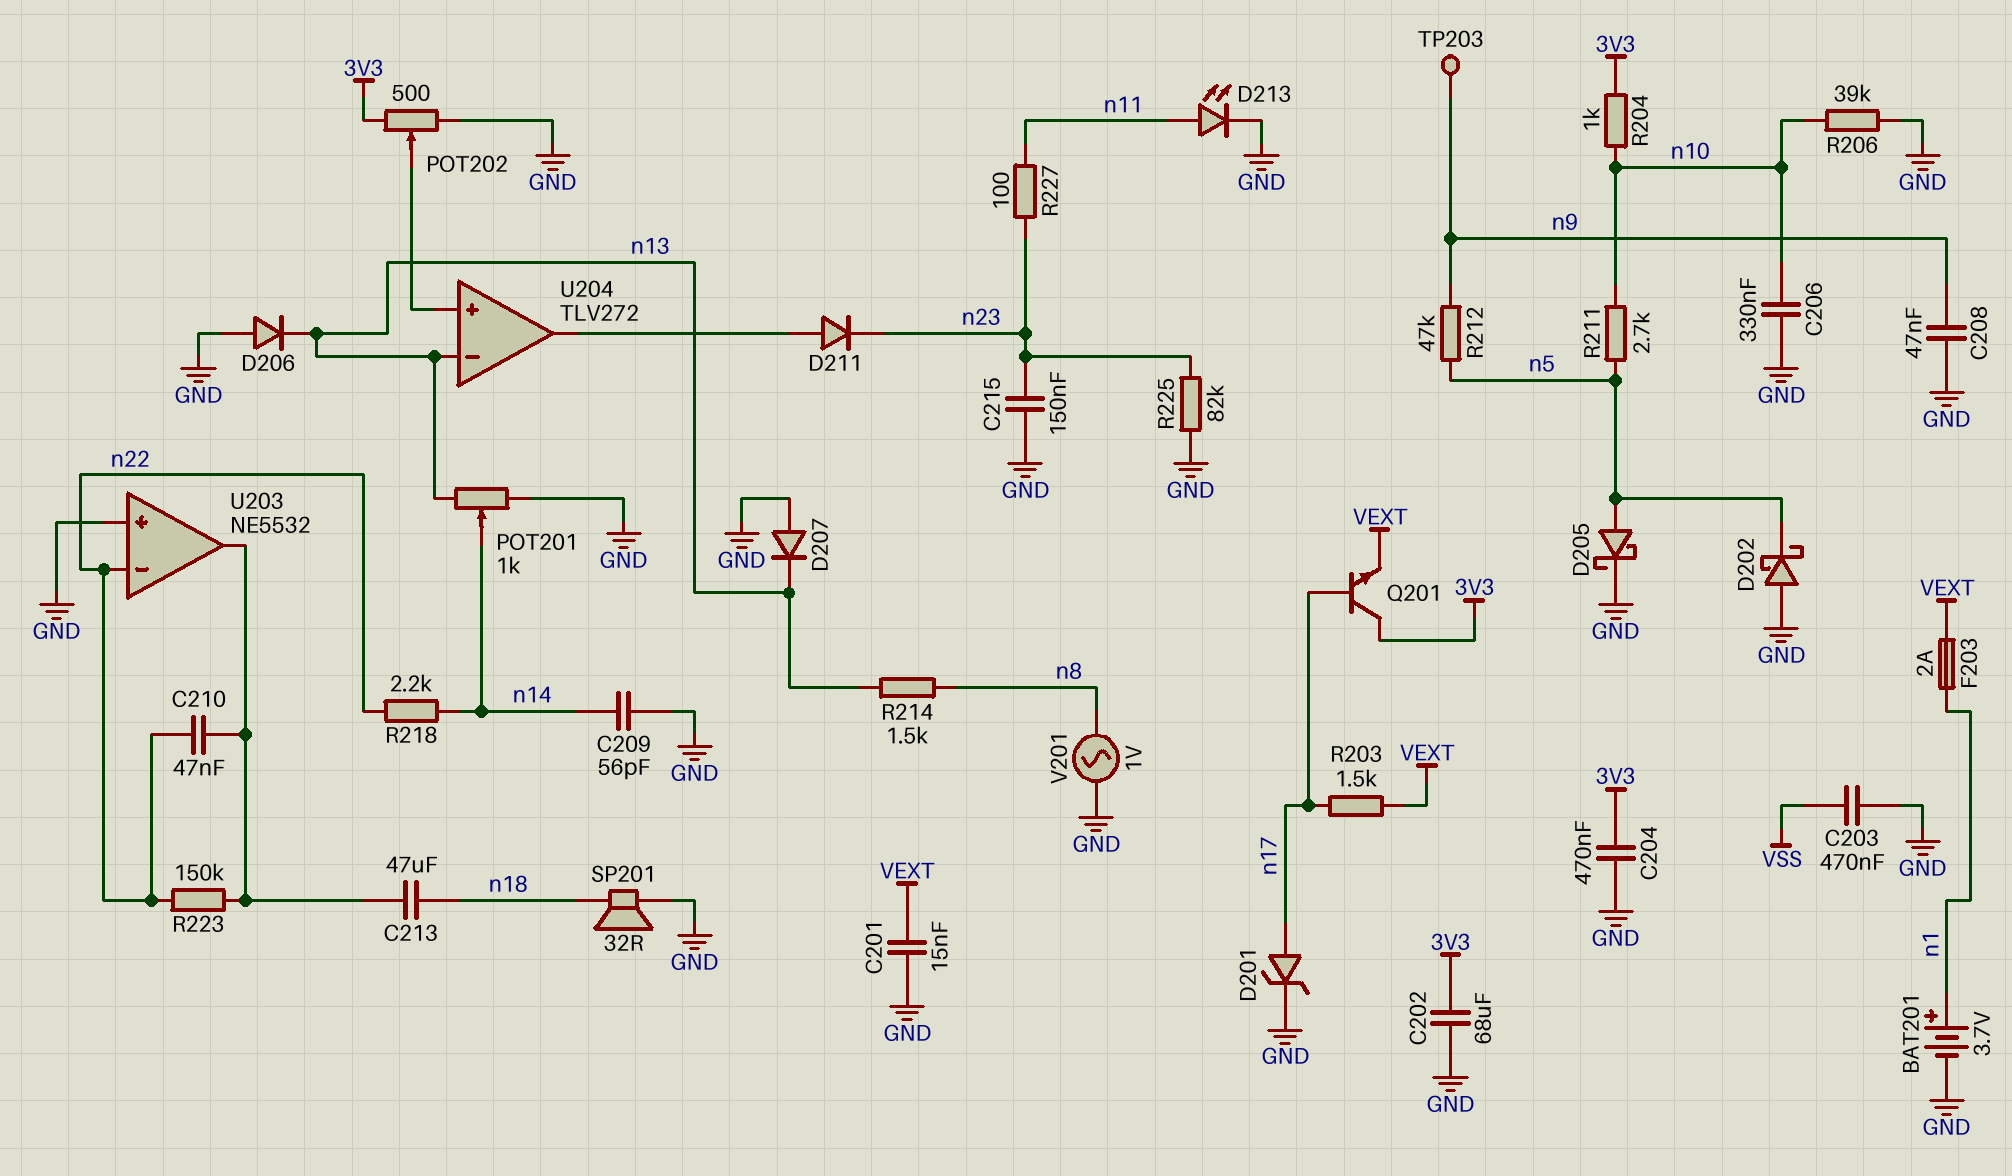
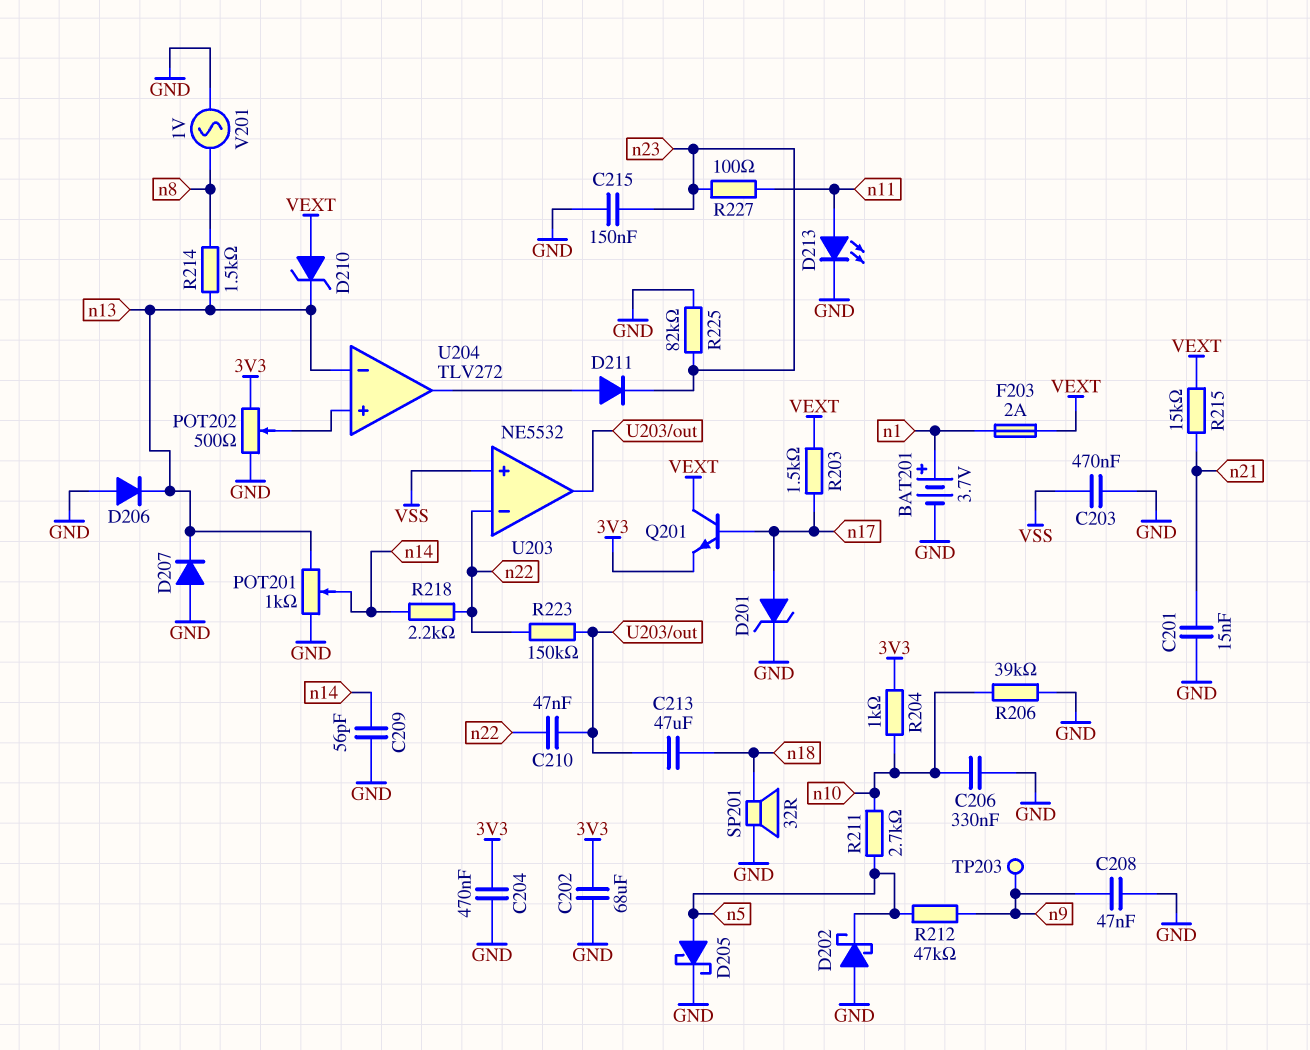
C201: 15nF (GND, VEXT) -> 15nF (GND, n21)
D210: none -> zener (A VEXT, K n13)
Q201: NPN (B n17, C 3V3, E VEXT) -> NPN (B n17, C VEXT, E 3V3)
R215: none -> 15k (VEXT, n21)
U203 pin in+: GND -> VSS

